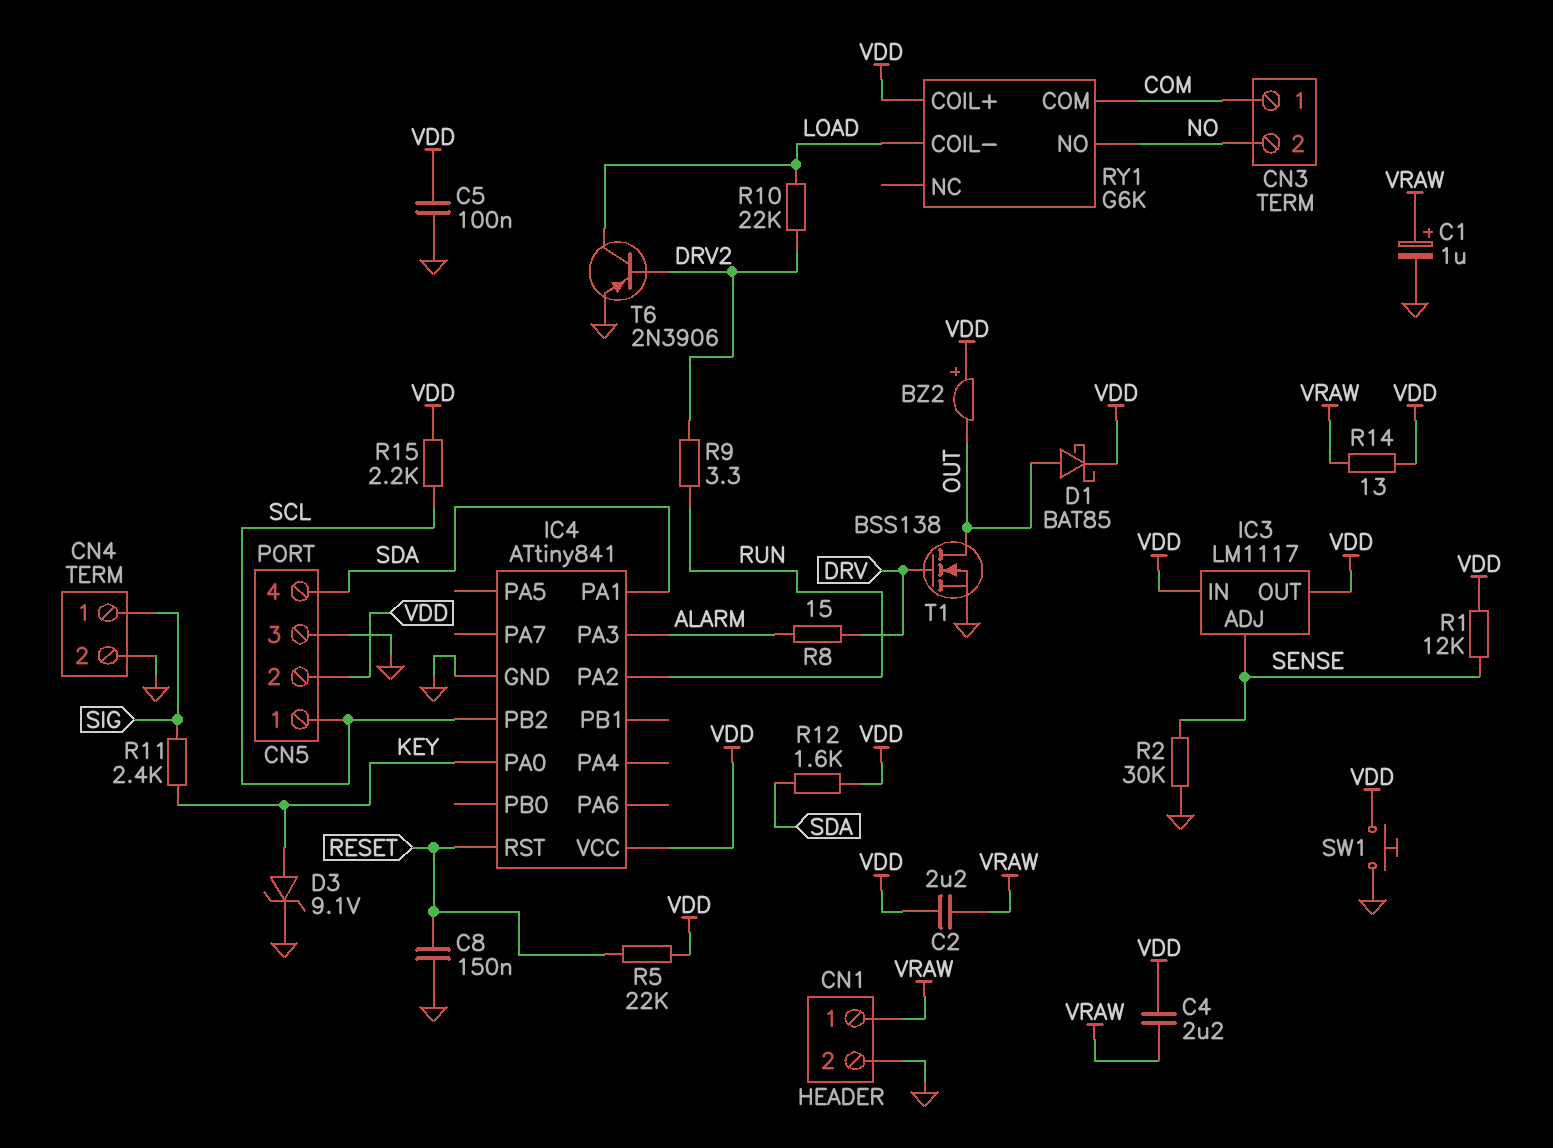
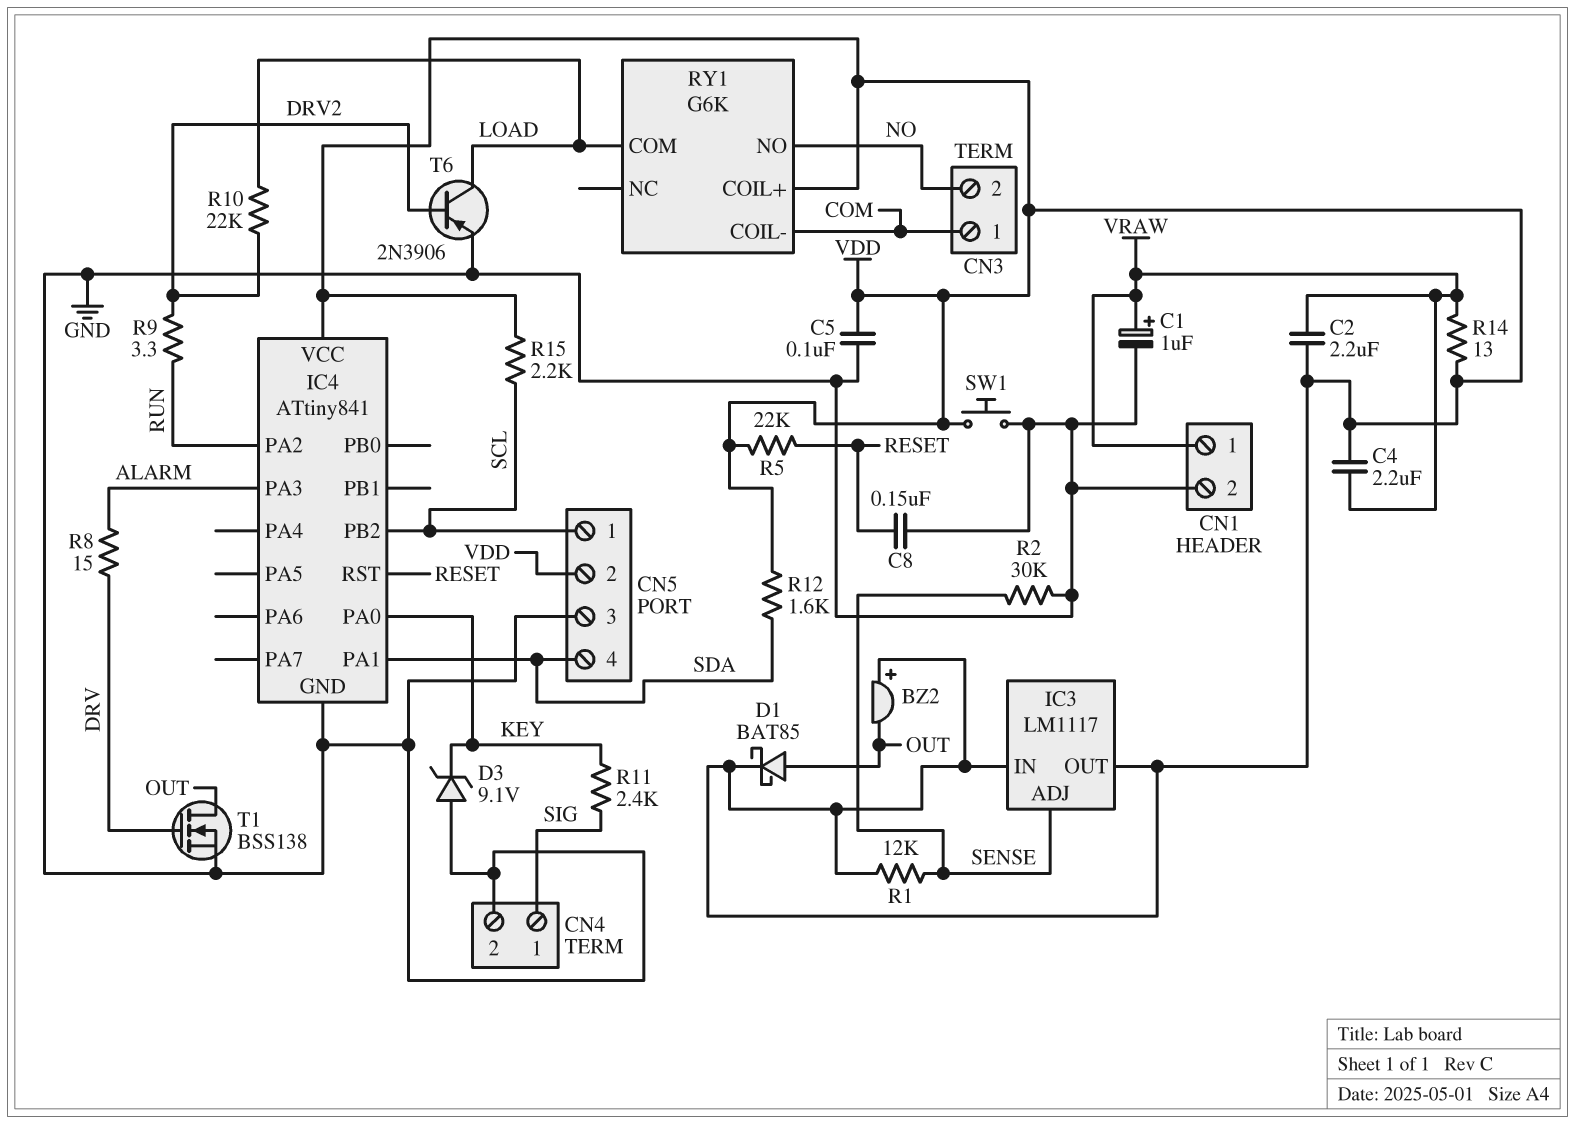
D3: zener 9.1V (A KEY, K GND) -> zener 9.1V (A GND, K KEY)
RY1 pin COIL-: LOAD -> COM
RY1 pin COM: COM -> LOAD

